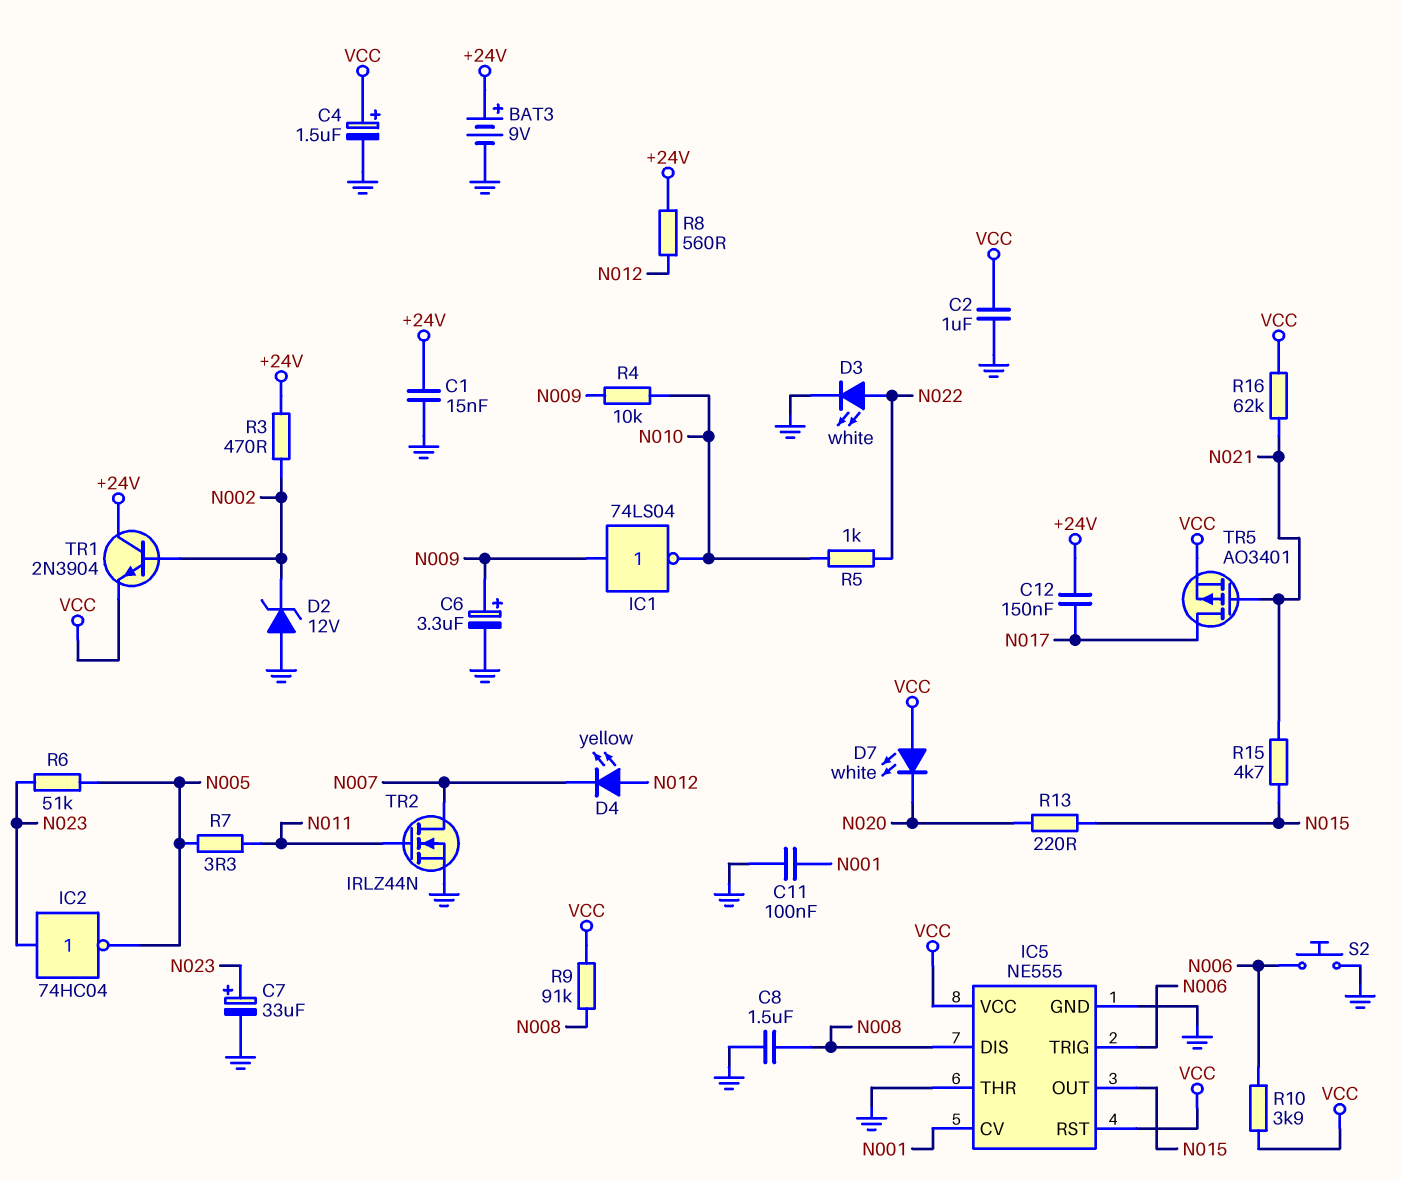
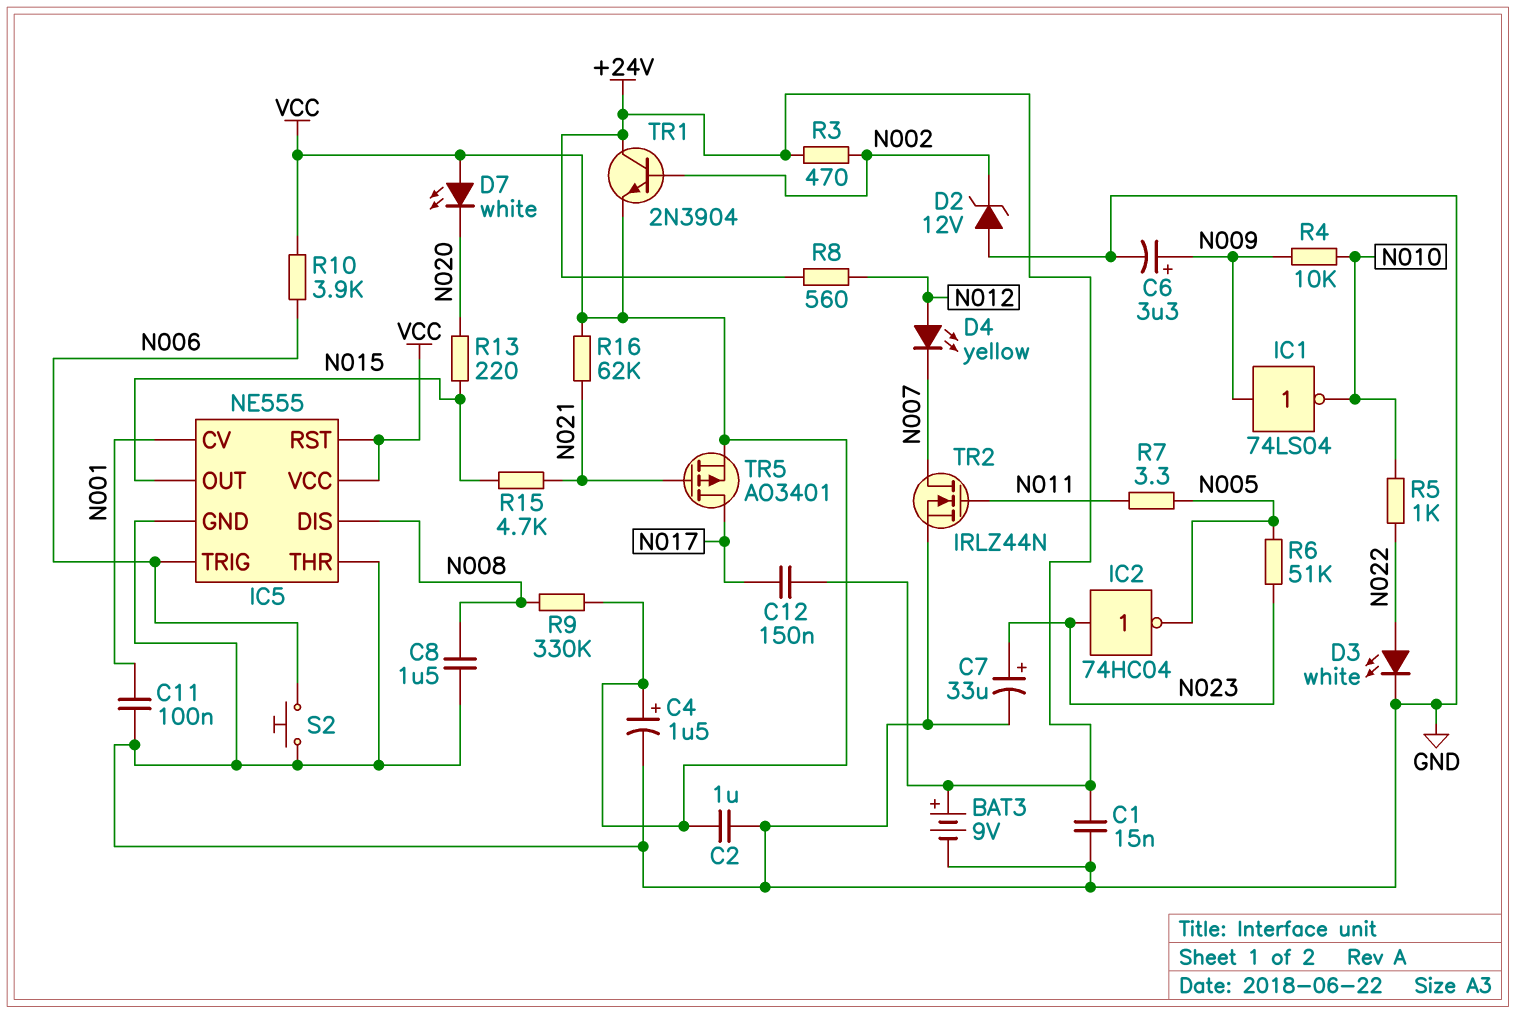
R9: 91k (N008, VCC) -> 330k (N008, VCC)

